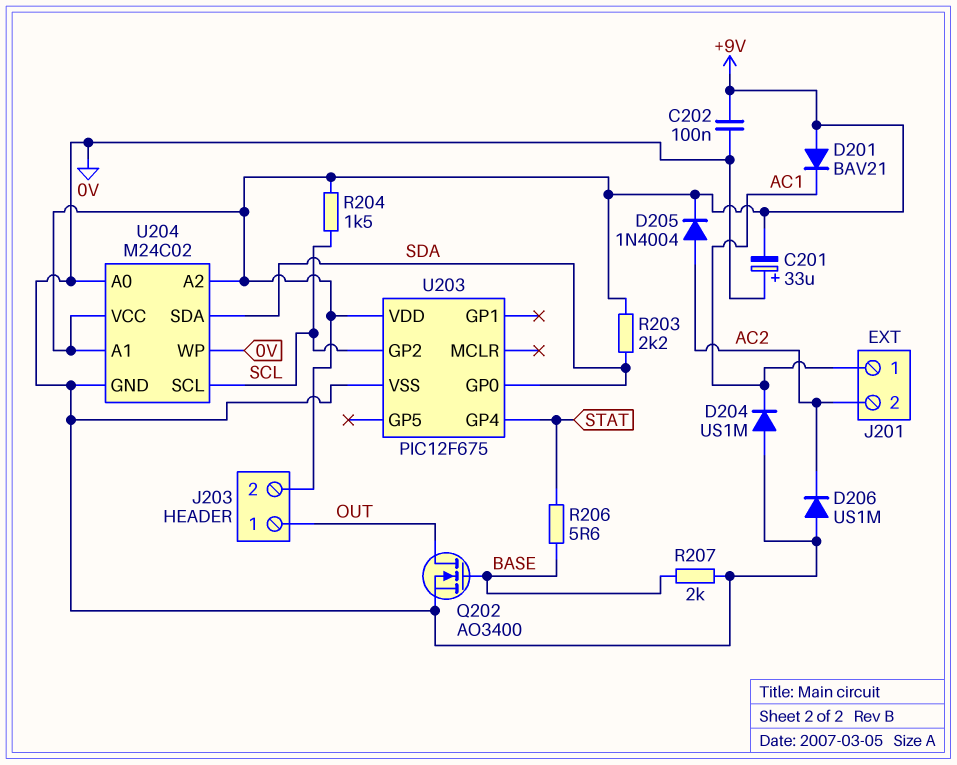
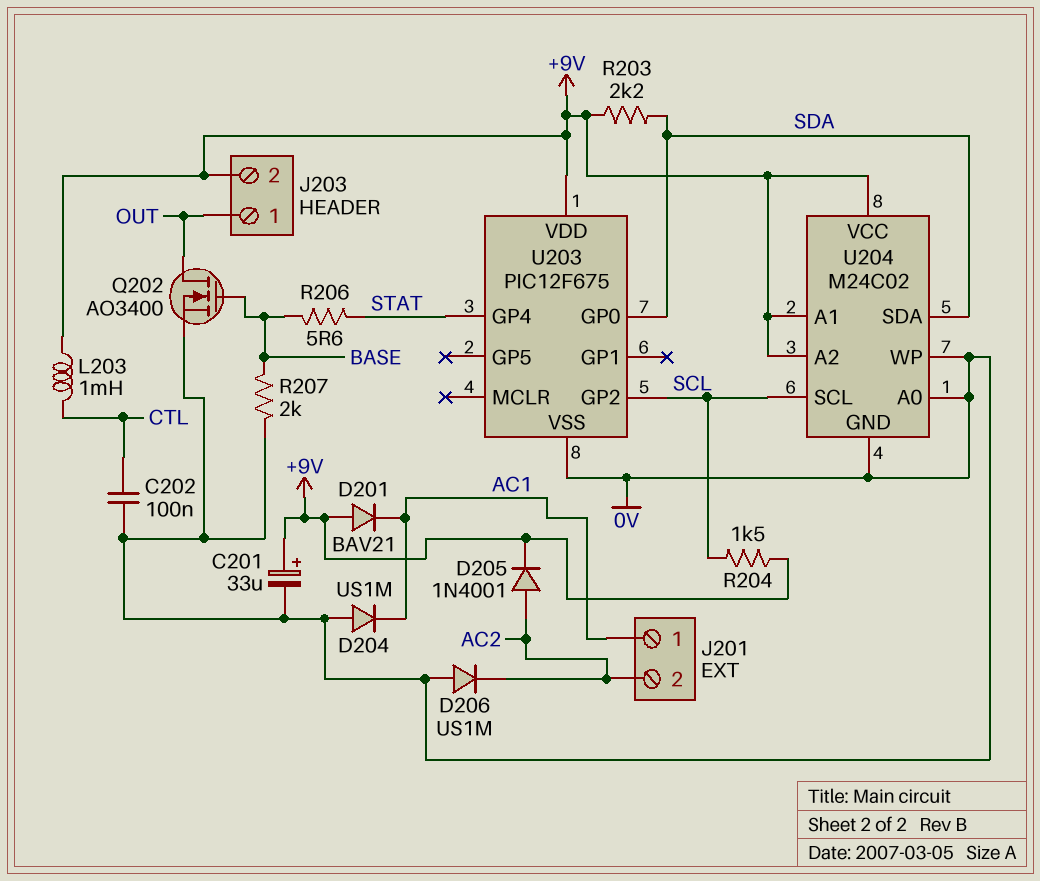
C201: 33uF (plus 0V, minus +9V) -> 33uF (plus +9V, minus 0V)
C202: 100nF (+9V, 0V) -> 100nF (0V, CTL)
D205: diode 1N4004 (A AC2, K +9V) -> diode 1N4001 (A AC2, K +9V)
L203: none -> 1mH (+9V, CTL)

